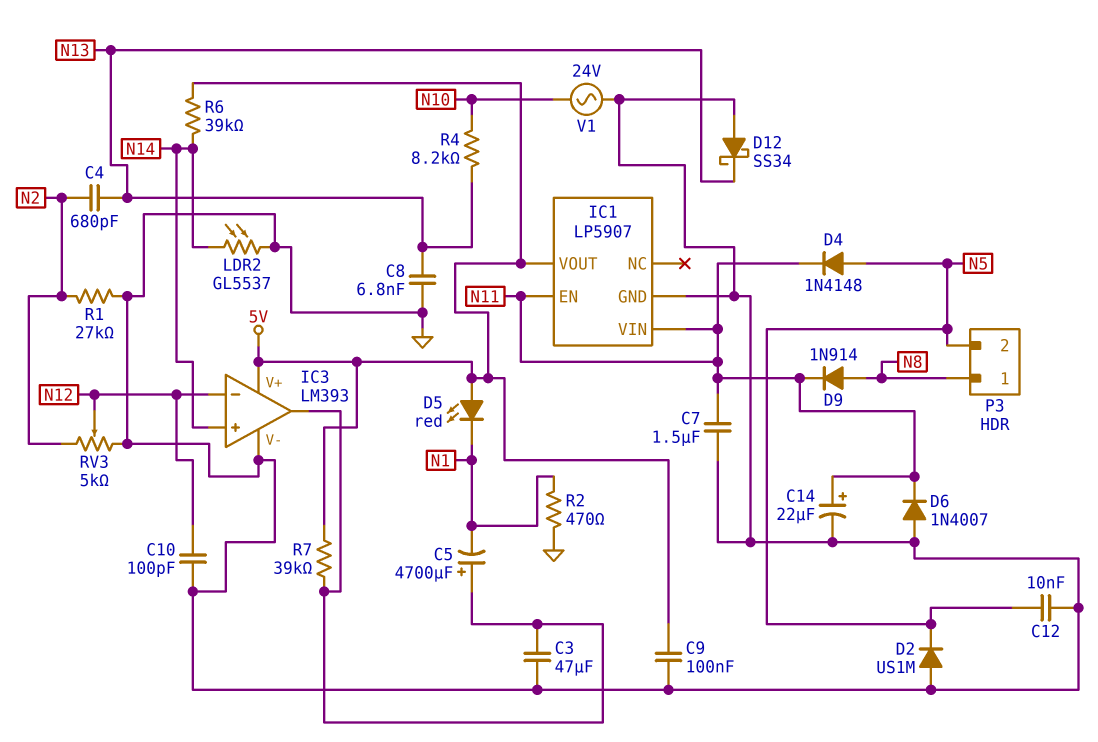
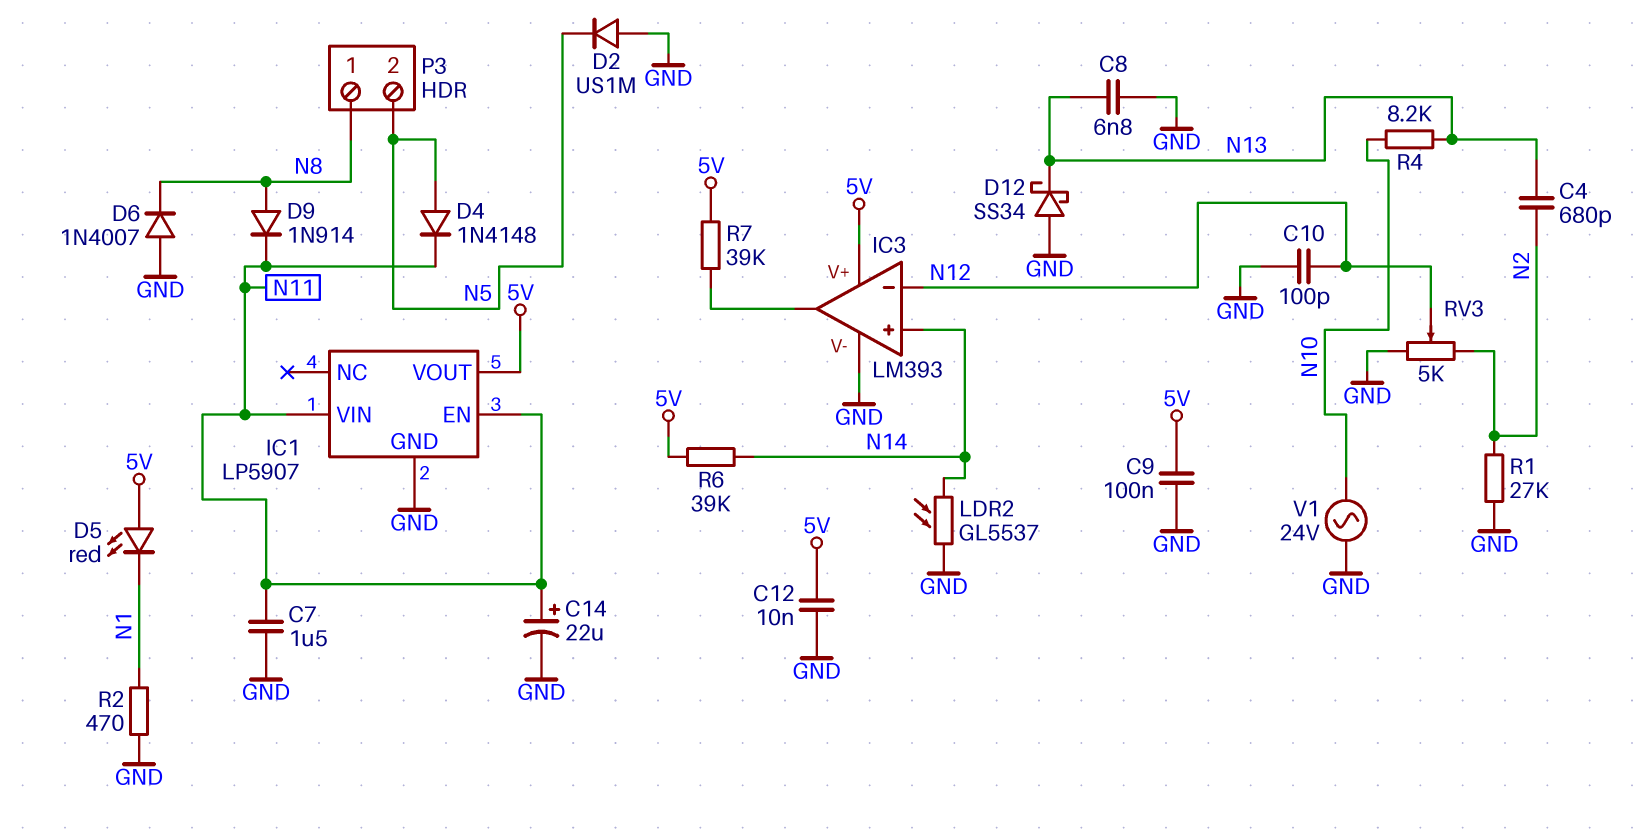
C3: 47uF (GND, IC3/out) -> none
C5: 4700uF (plus IC3/out, minus N1) -> none
C12: 10nF (GND, N5) -> 10nF (5V, GND)
D6: diode 1N4007 (A GND, K N11) -> diode 1N4007 (A GND, K N8)

